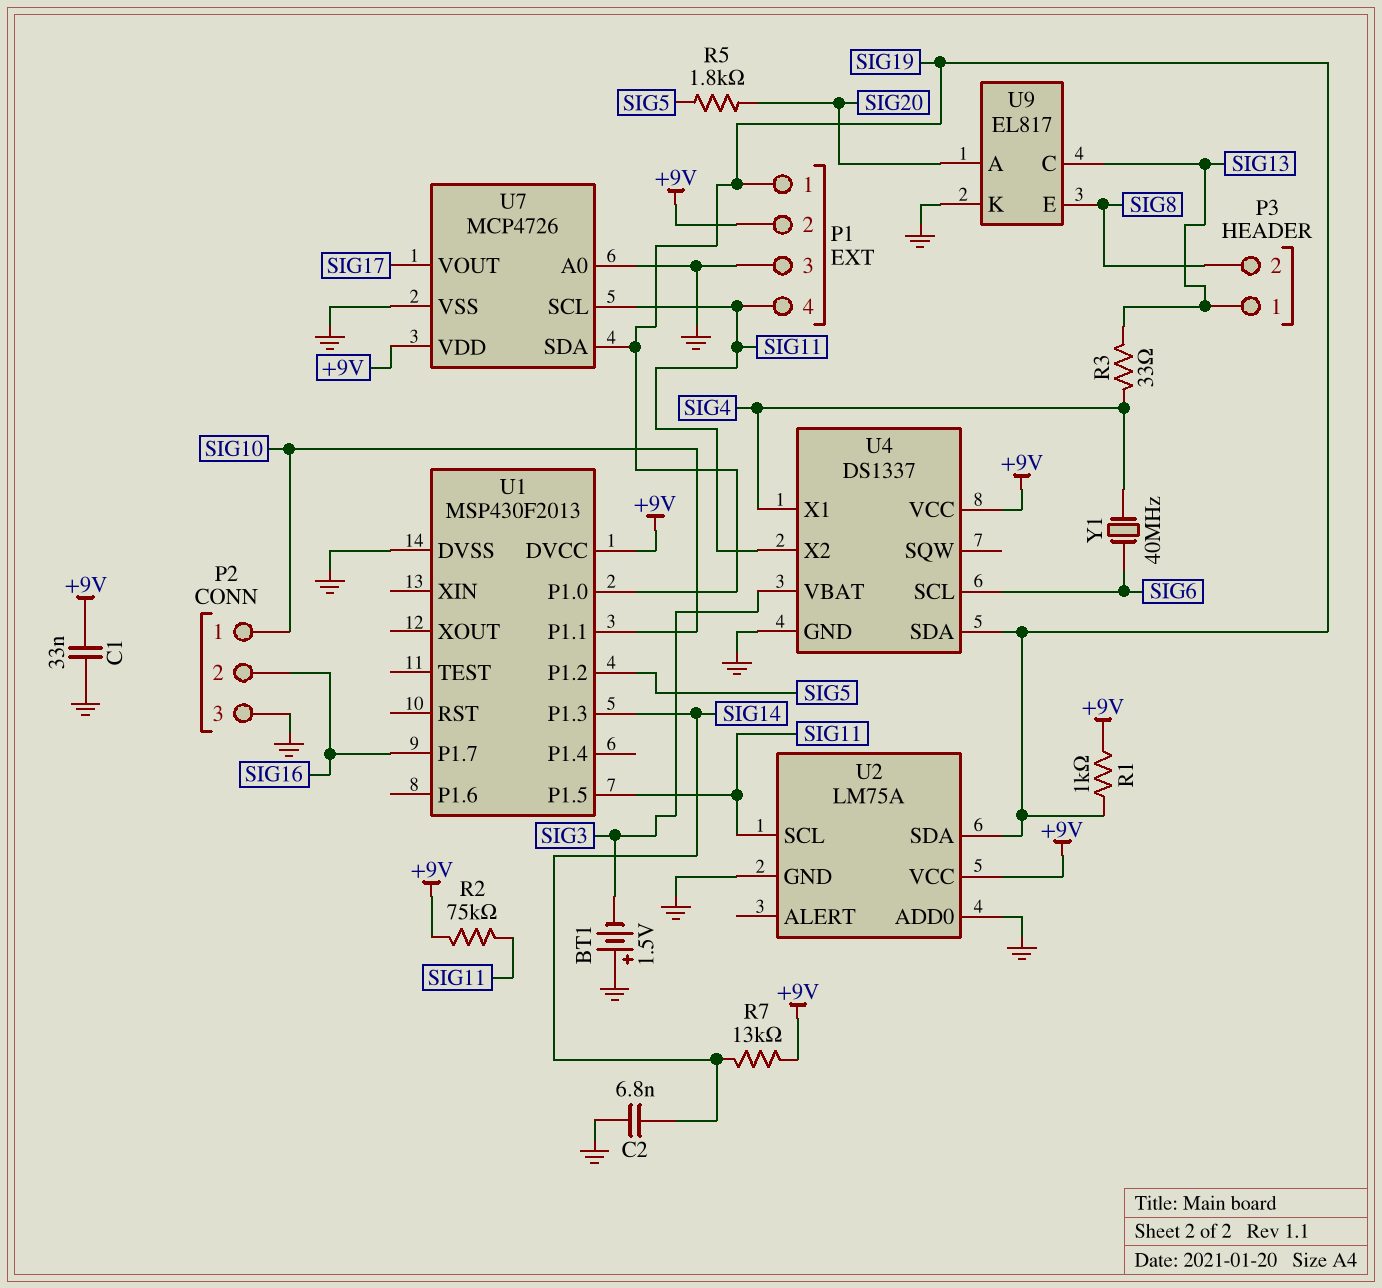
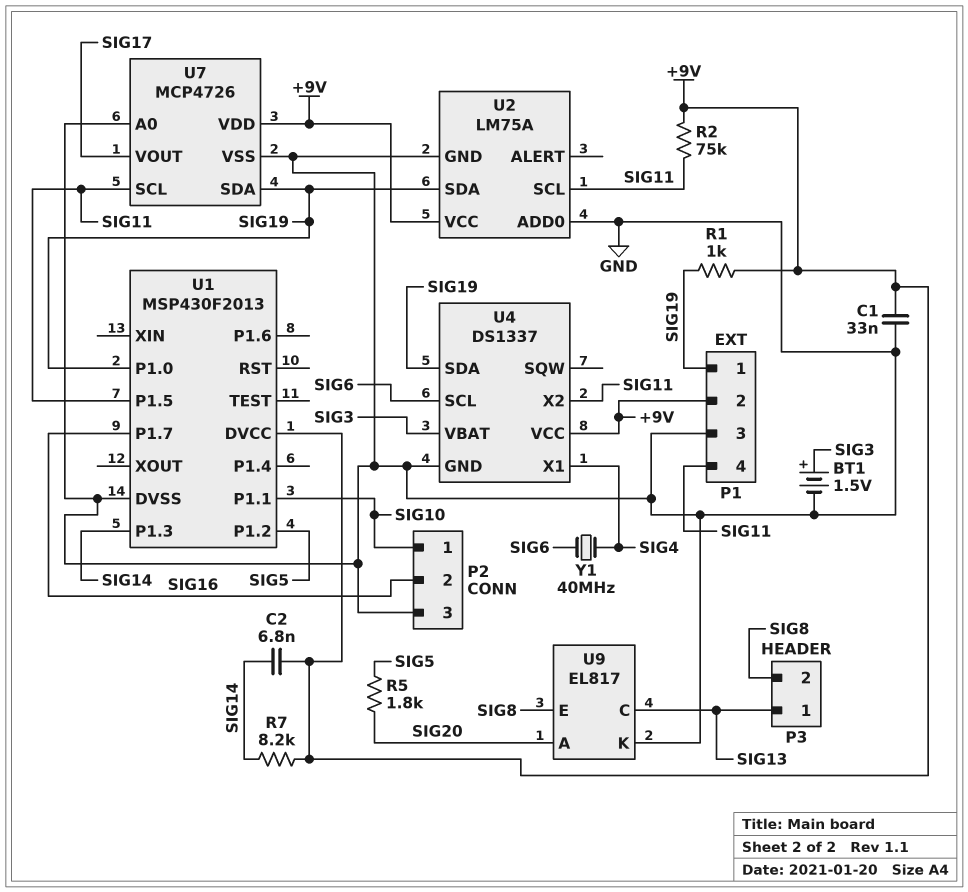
BT1: 1.5V (plus GND, minus SIG3) -> 1.5V (plus SIG3, minus GND)
C2: 6.8nF (GND, SIG14) -> 6.8nF (+9V, SIG14)
R3: 33 (SIG4, SIG13) -> none
R7: 13k (+9V, SIG14) -> 8.2k (+9V, SIG14)

